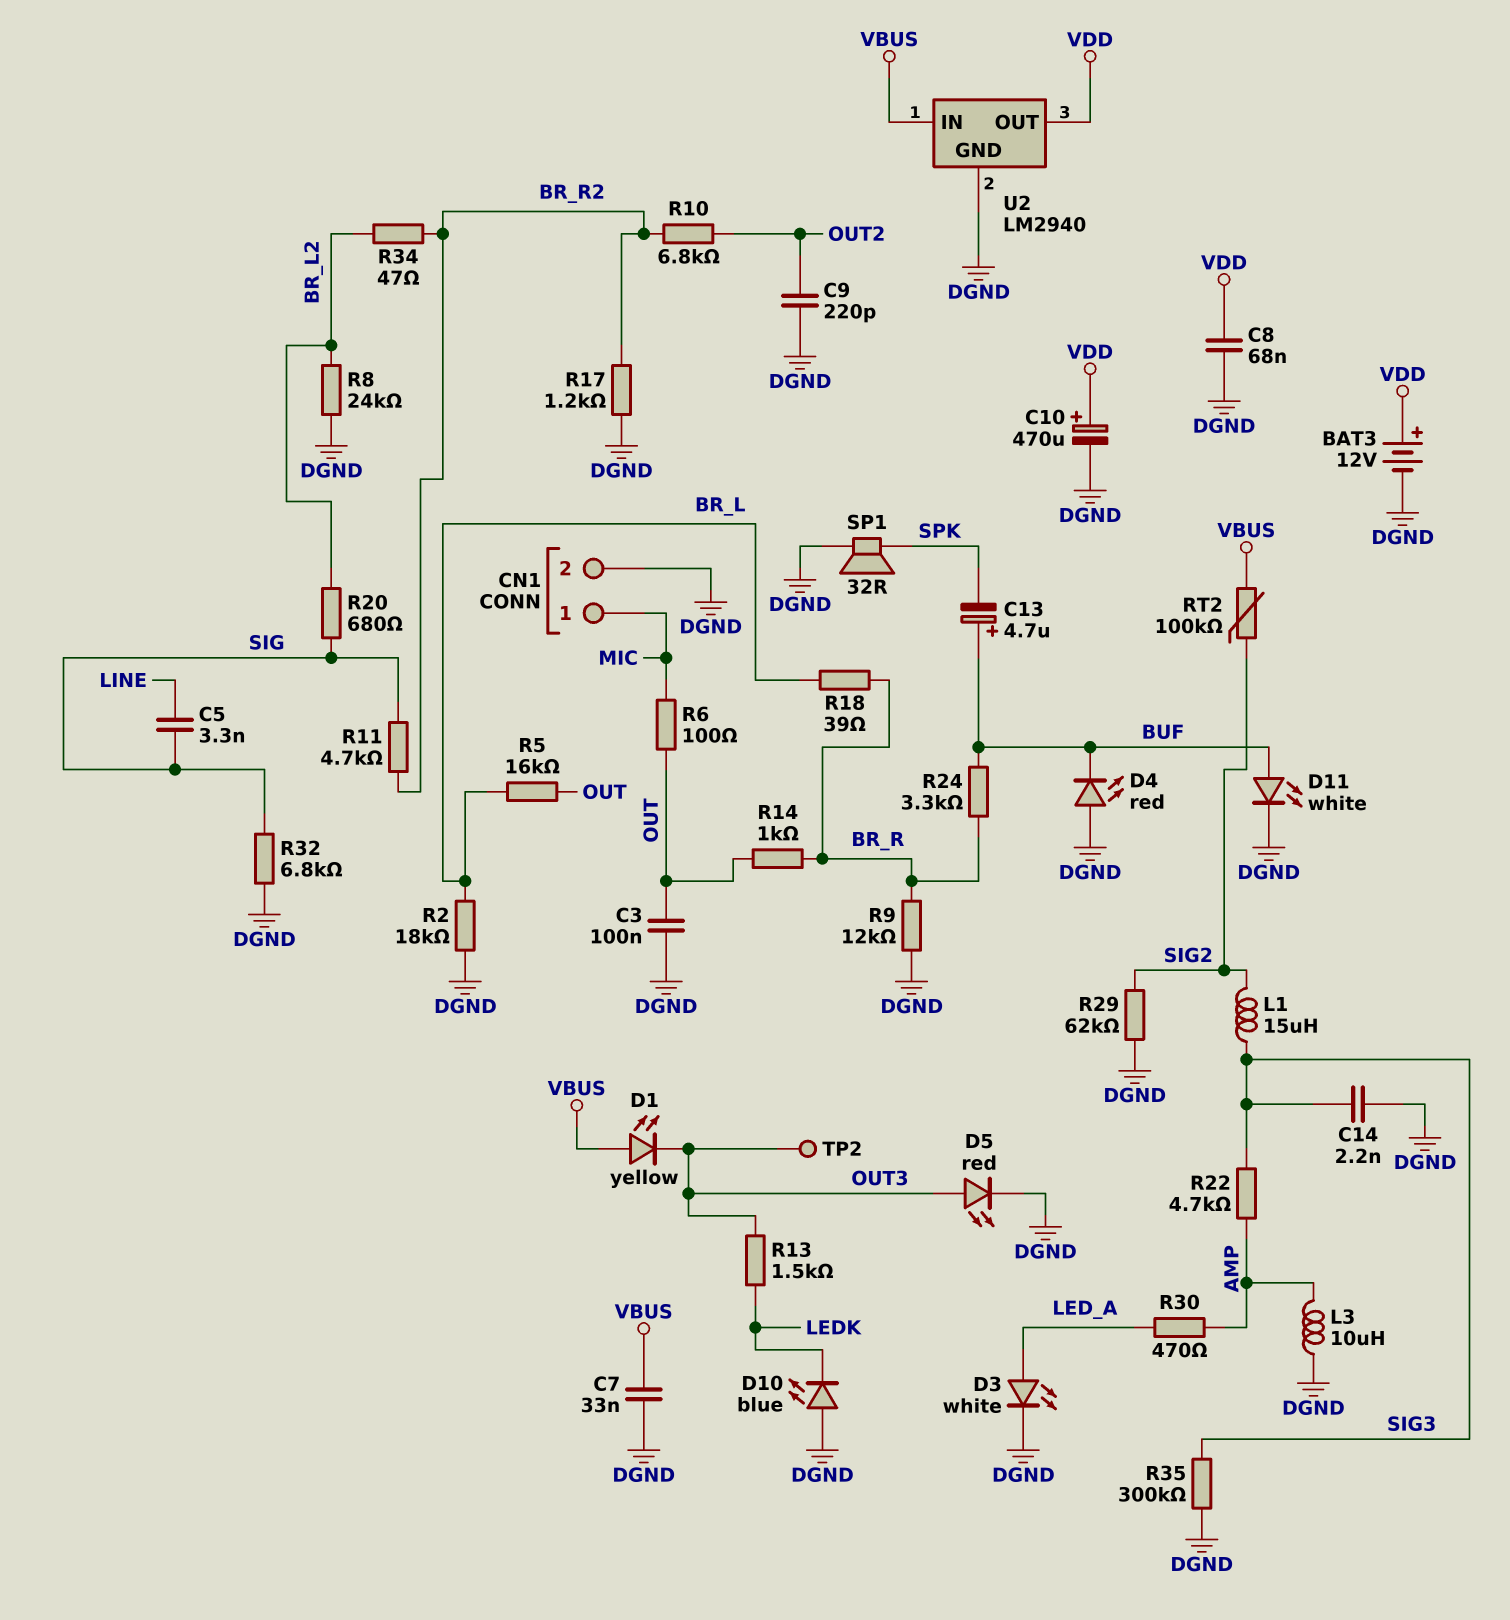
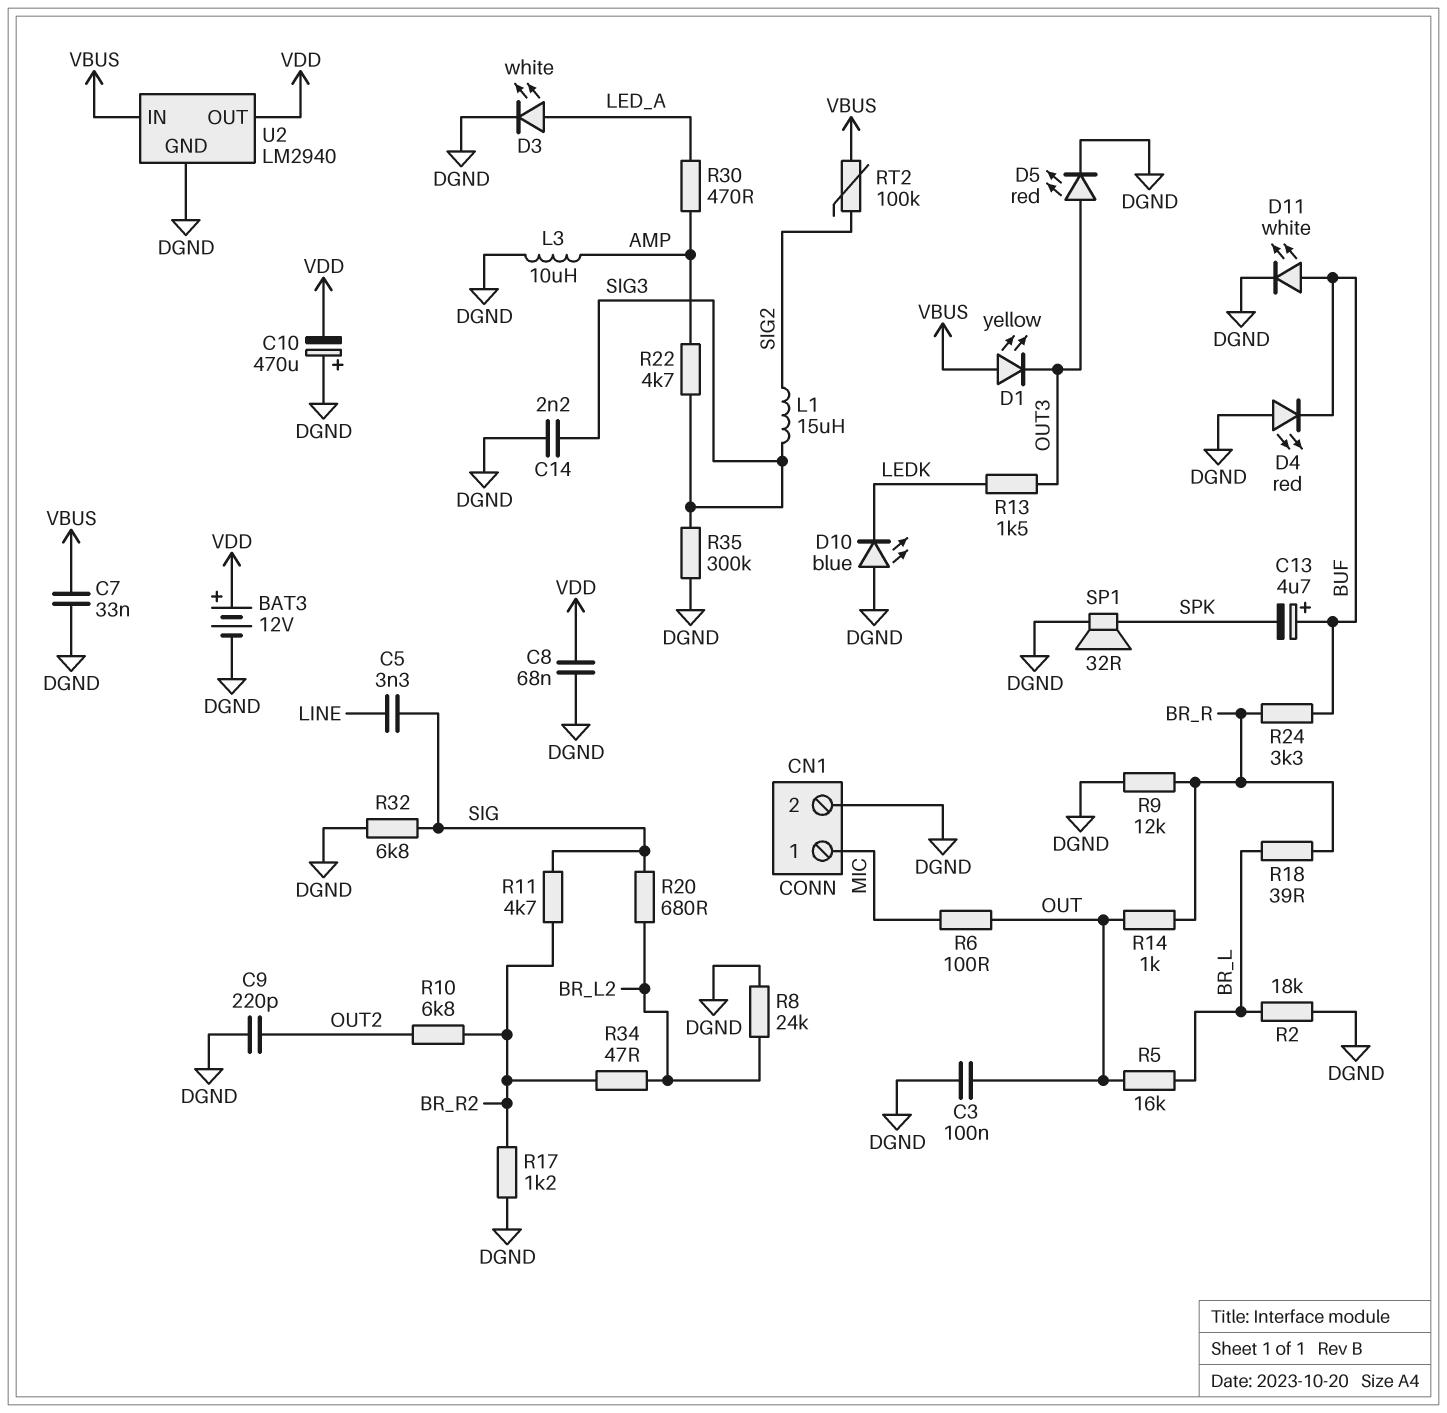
C10: 470uF (plus VDD, minus DGND) -> 470uF (plus DGND, minus VDD)
R29: 62k (DGND, SIG2) -> none
TP2: test point (OUT3) -> none

